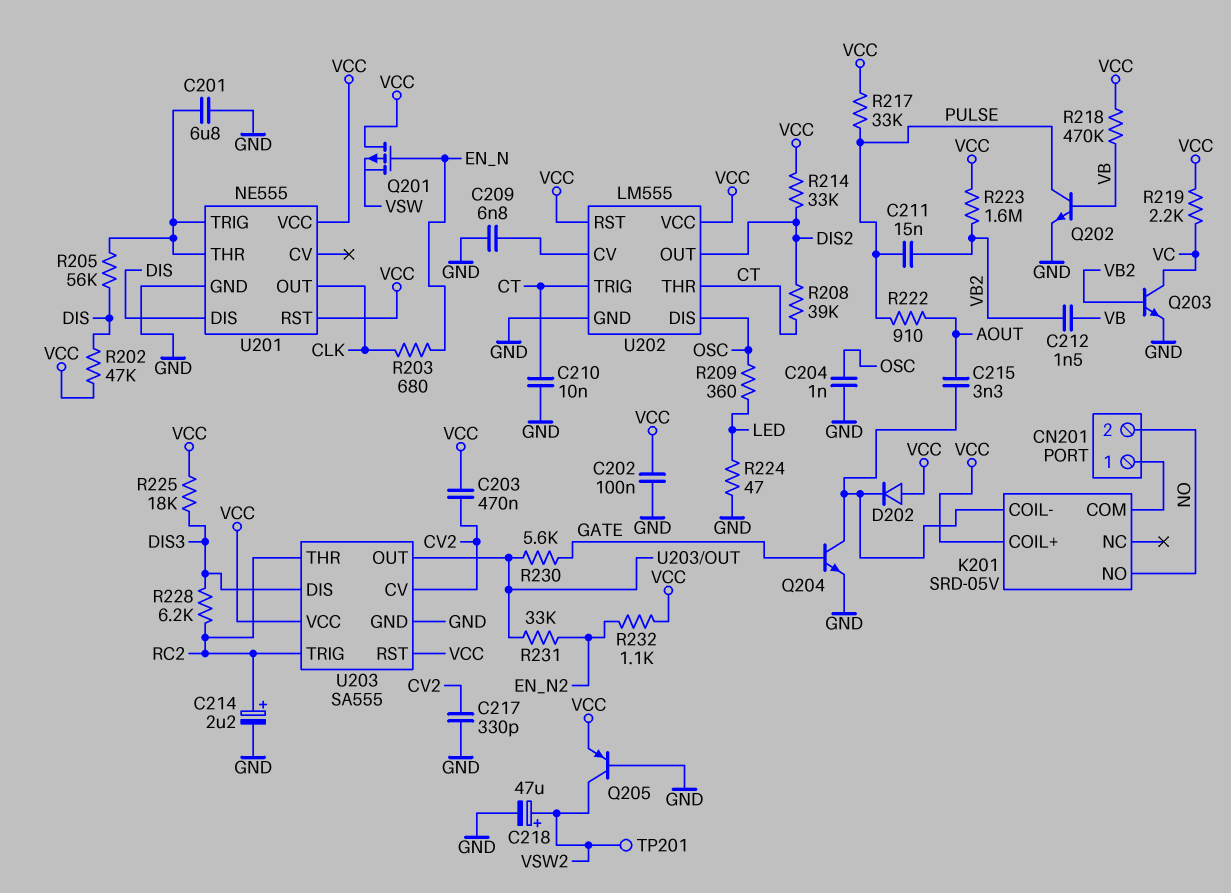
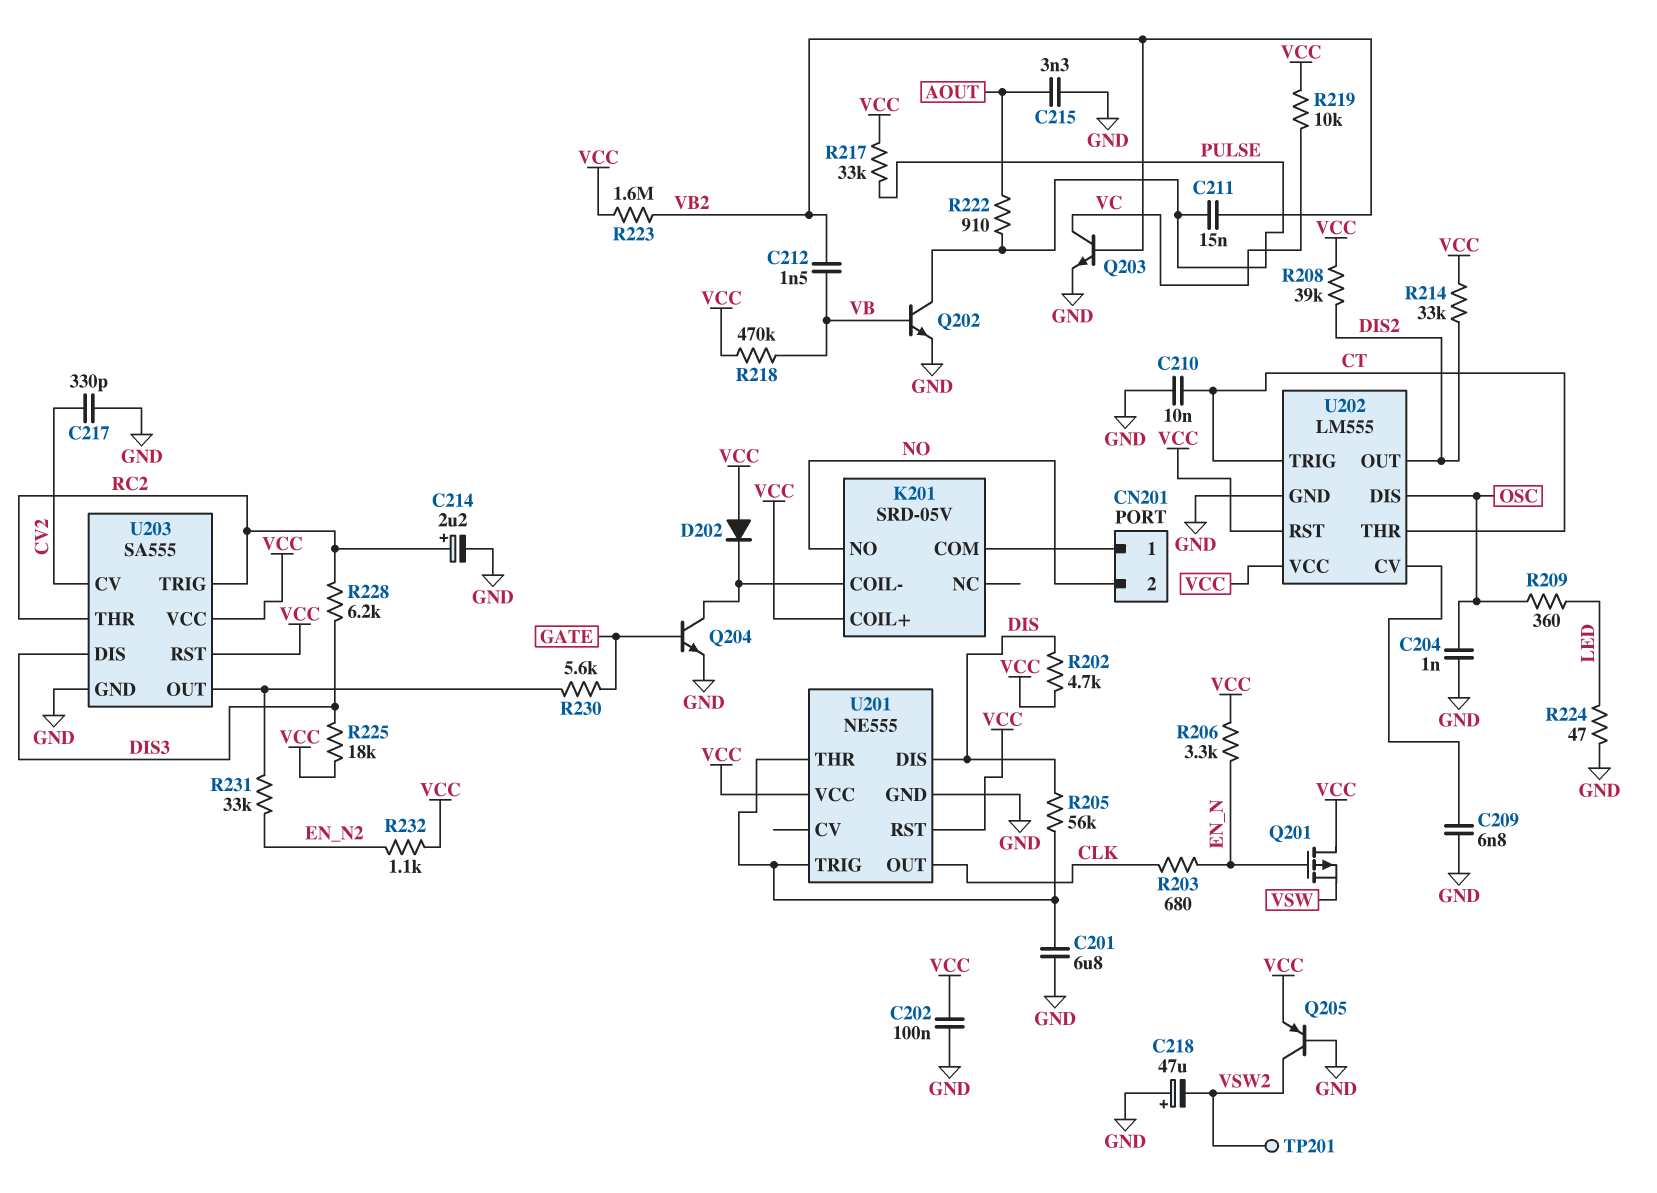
C203: 470nF (CV2, VCC) -> none
C215: 3.3nF (AOUT, K201/COIL-) -> 3.3nF (AOUT, GND)
C218: 47uF (plus VSW2, minus GND) -> 47uF (plus GND, minus VSW2)
R202: 47k (DIS, VCC) -> 4.7k (DIS, VCC)
R206: none -> 3.3k (EN_N, VCC)
R208: 39k (CT, DIS2) -> 39k (DIS2, VCC)
R219: 2.2k (VC, VCC) -> 10k (VC, VCC)

